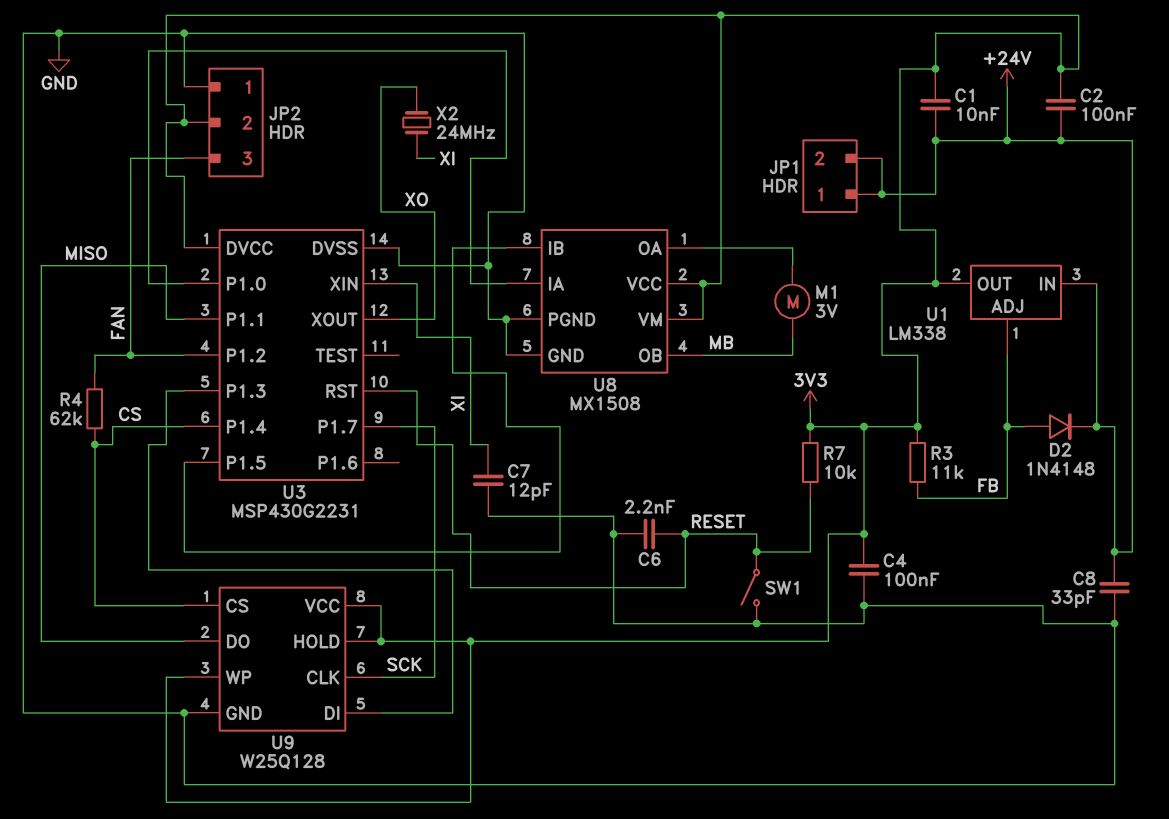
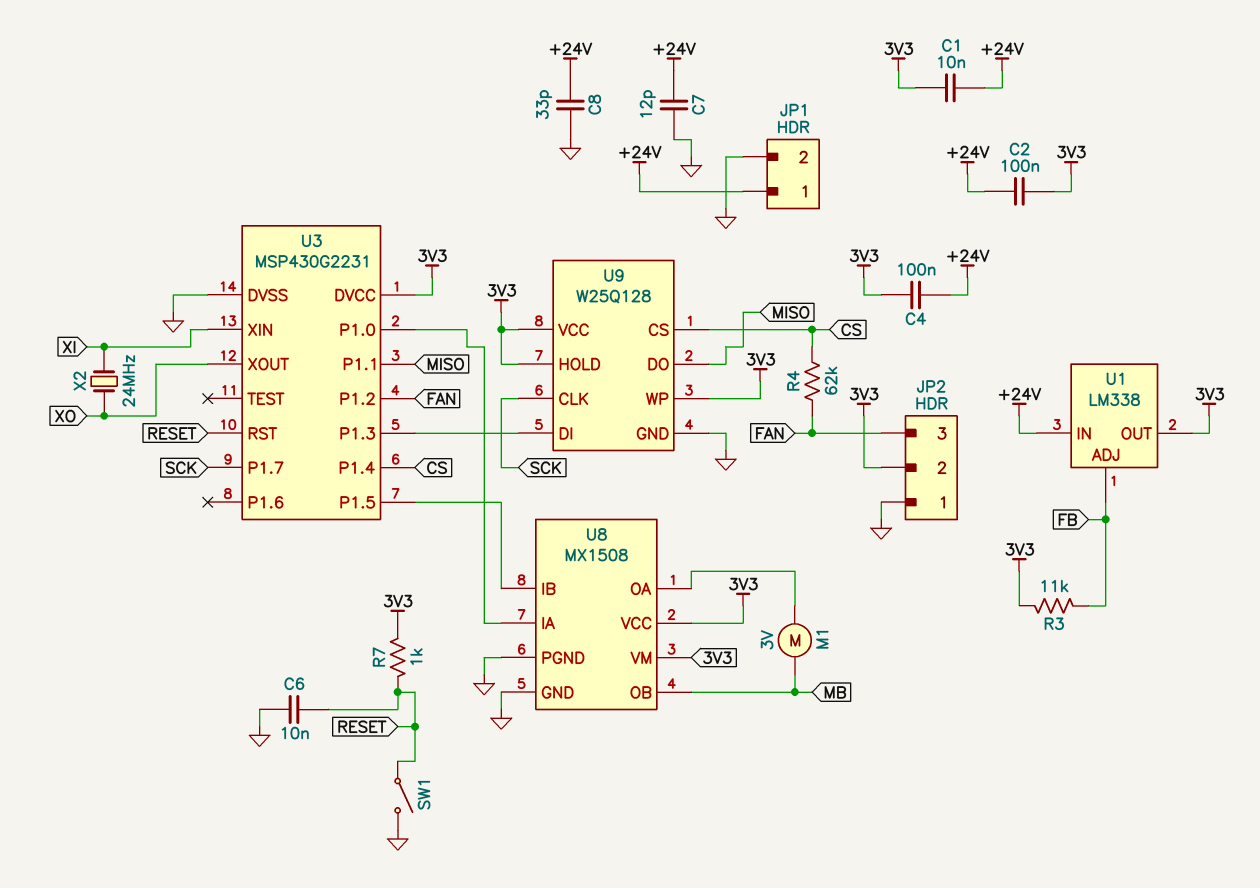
C4: 100nF (3V3, GND) -> 100nF (+24V, 3V3)
C6: 2.2nF (GND, RESET) -> 10nF (GND, RESET)
C7: 12pF (GND, XI) -> 12pF (+24V, GND)
D2: diode 1N4148 (A FB, K +24V) -> none
JP1 pin 2: +24V -> GND
R7: 10k (3V3, RESET) -> 1k (3V3, RESET)

